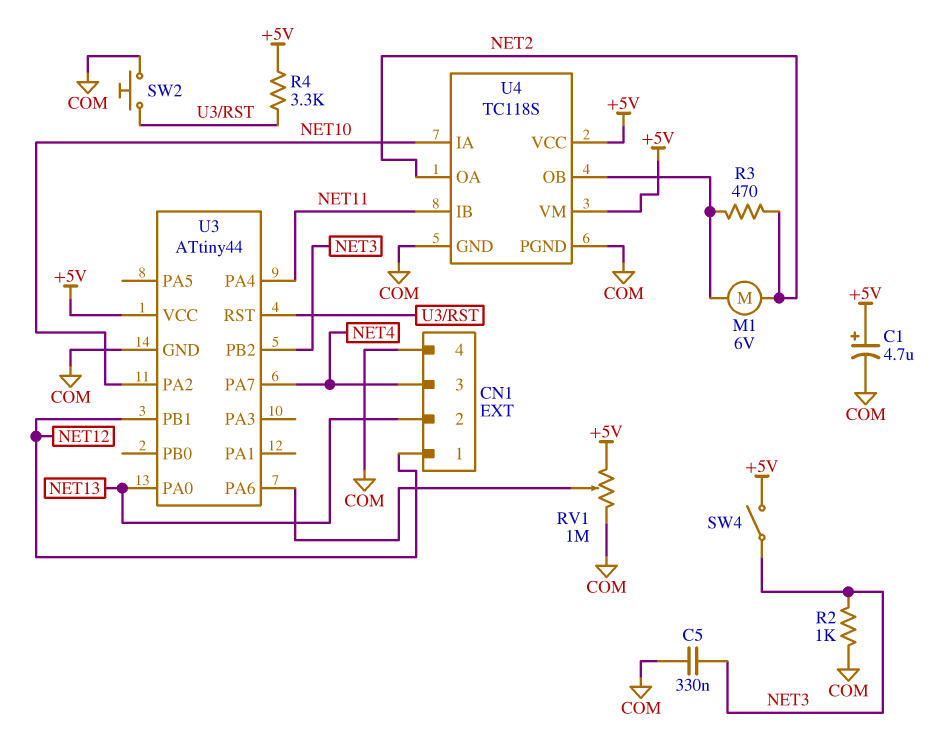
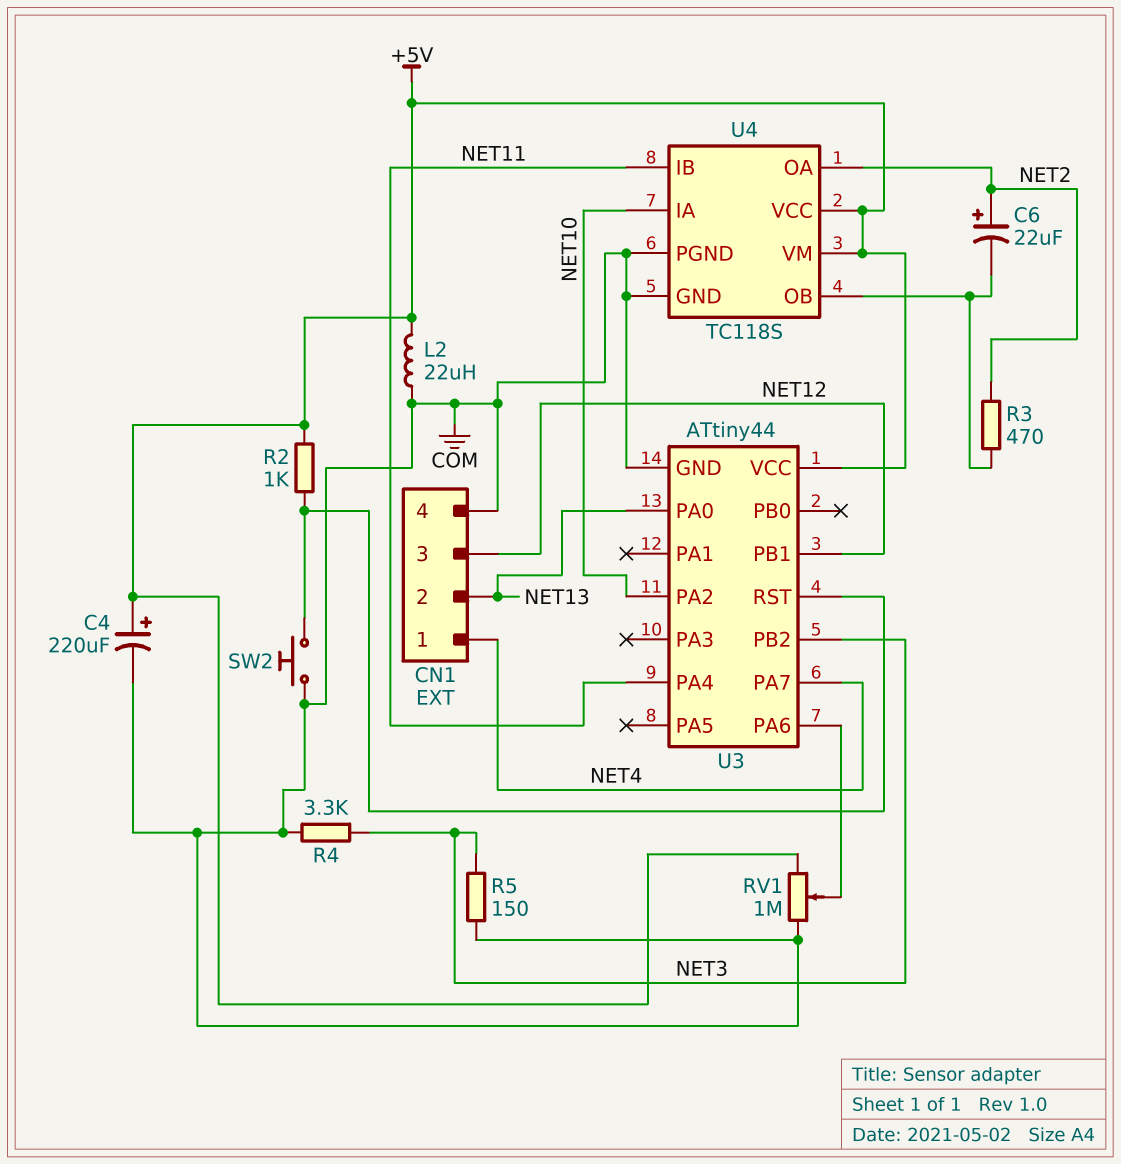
C1: 4.7uF (plus +5V, minus COM) -> none
C4: none -> 220uF (plus +5V, minus COM)
C5: 330nF (COM, NET3) -> none
C6: none -> 22uF (plus NET2, minus U4/OB)
CN1 pin 1: NET12 -> NET4
CN1 pin 3: NET4 -> NET12
L2: none -> 22uH (+5V, COM)
M1: motor 6V (NET2, U4/OB) -> none
R2: 1k (COM, NET3) -> 1k (+5V, U3/RST)
R4: 3.3k (+5V, U3/RST) -> 3.3k (COM, NET3)
R5: none -> 150 (COM, NET3)
SW4: switch (+5V, NET3) -> none

